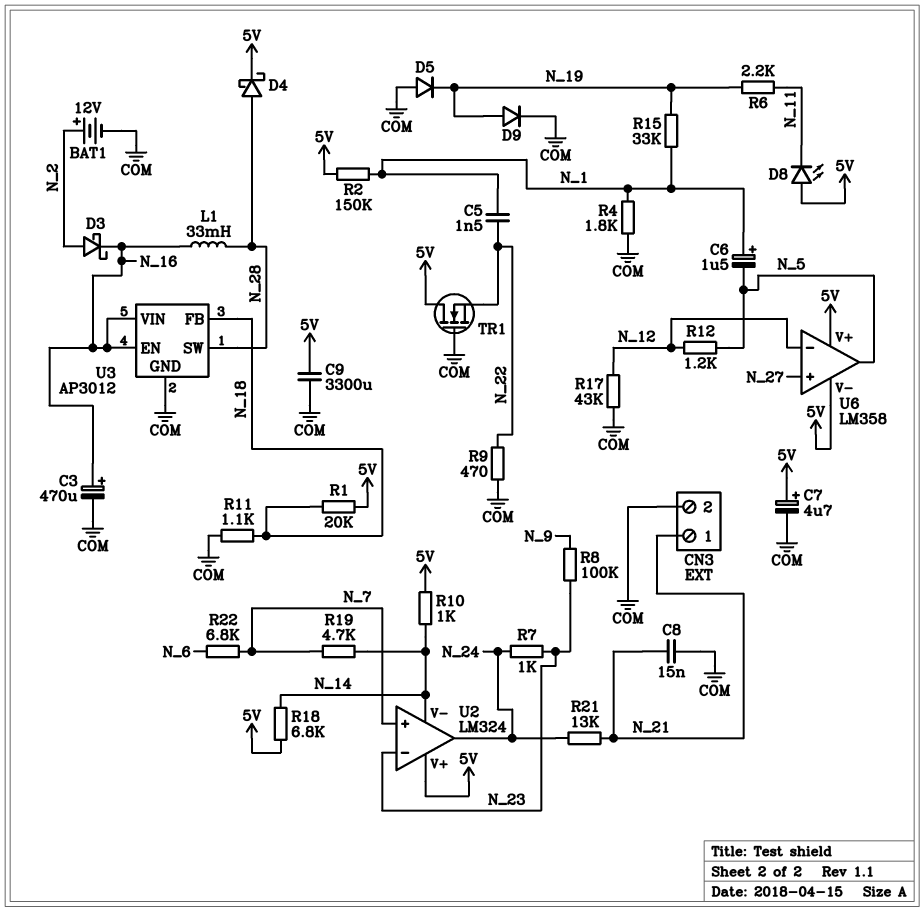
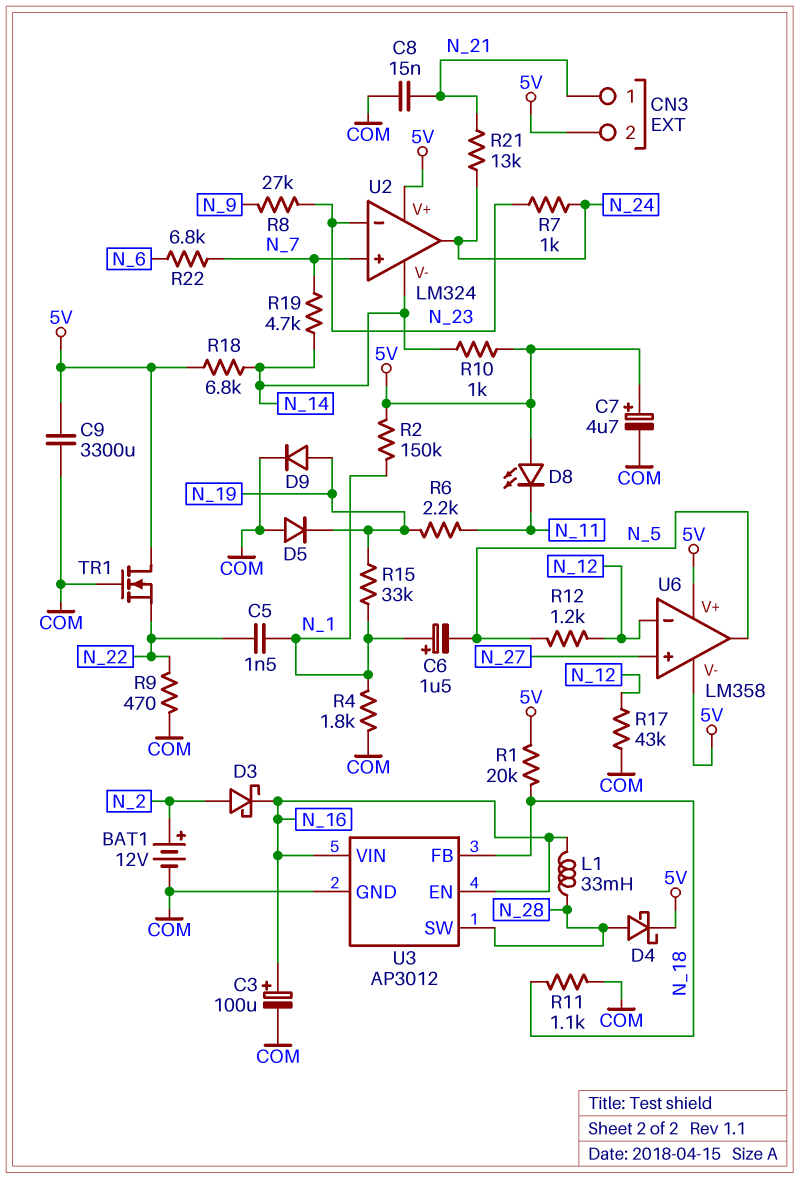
C3: 470uF (plus N_16, minus COM) -> 100uF (plus N_16, minus COM)
CN3 pin 2: COM -> 5V
R8: 100k (N_9, N_23) -> 27k (N_9, N_23)

